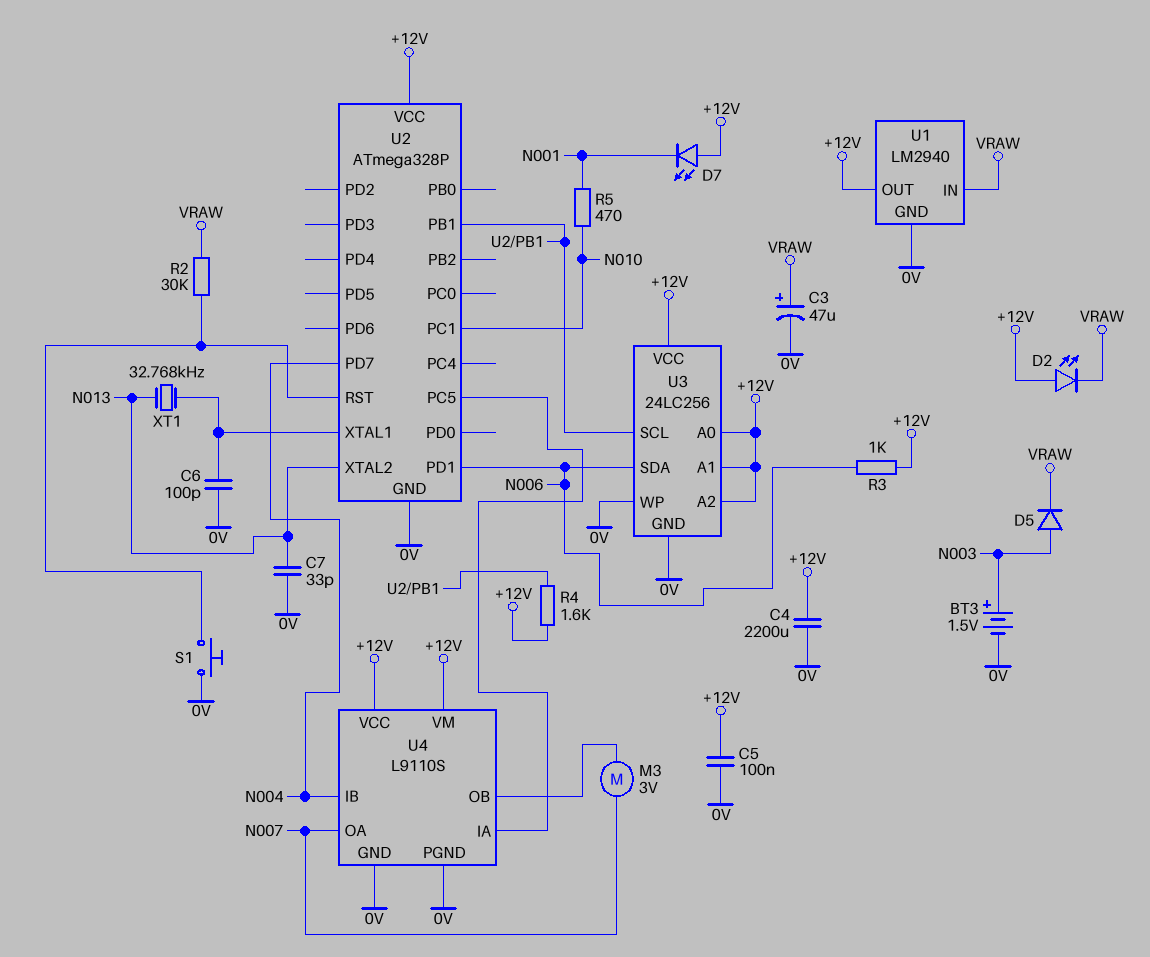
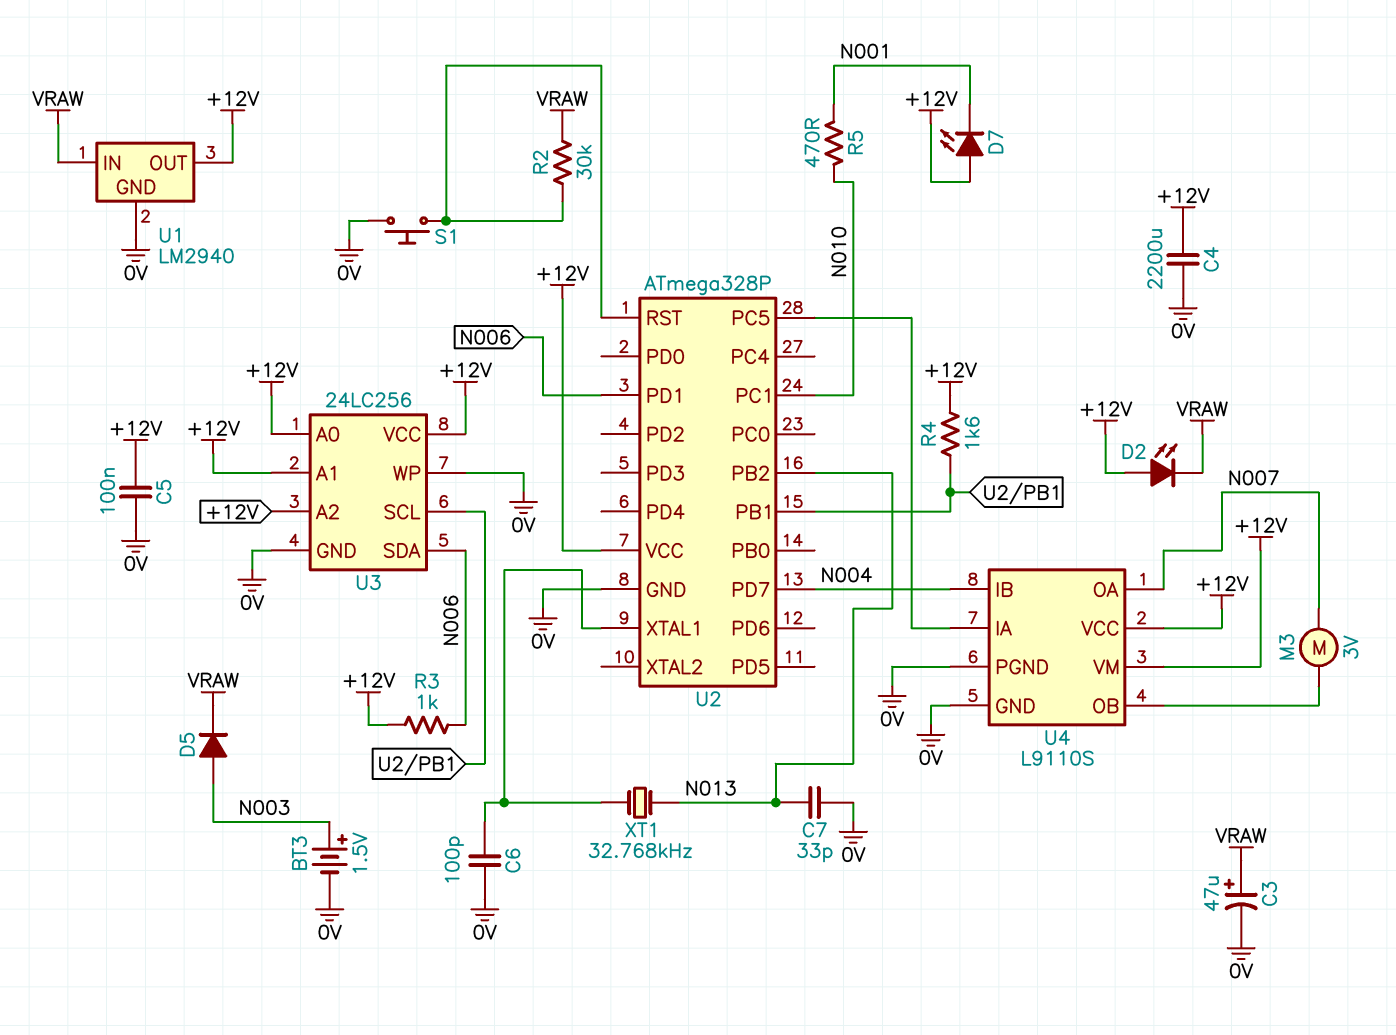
U2 pin PB2: none -> N013
U2 pin XTAL2: N013 -> none

